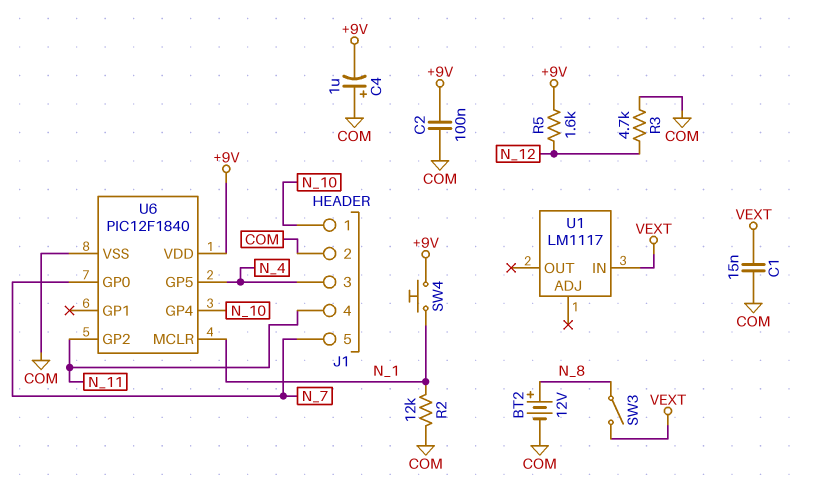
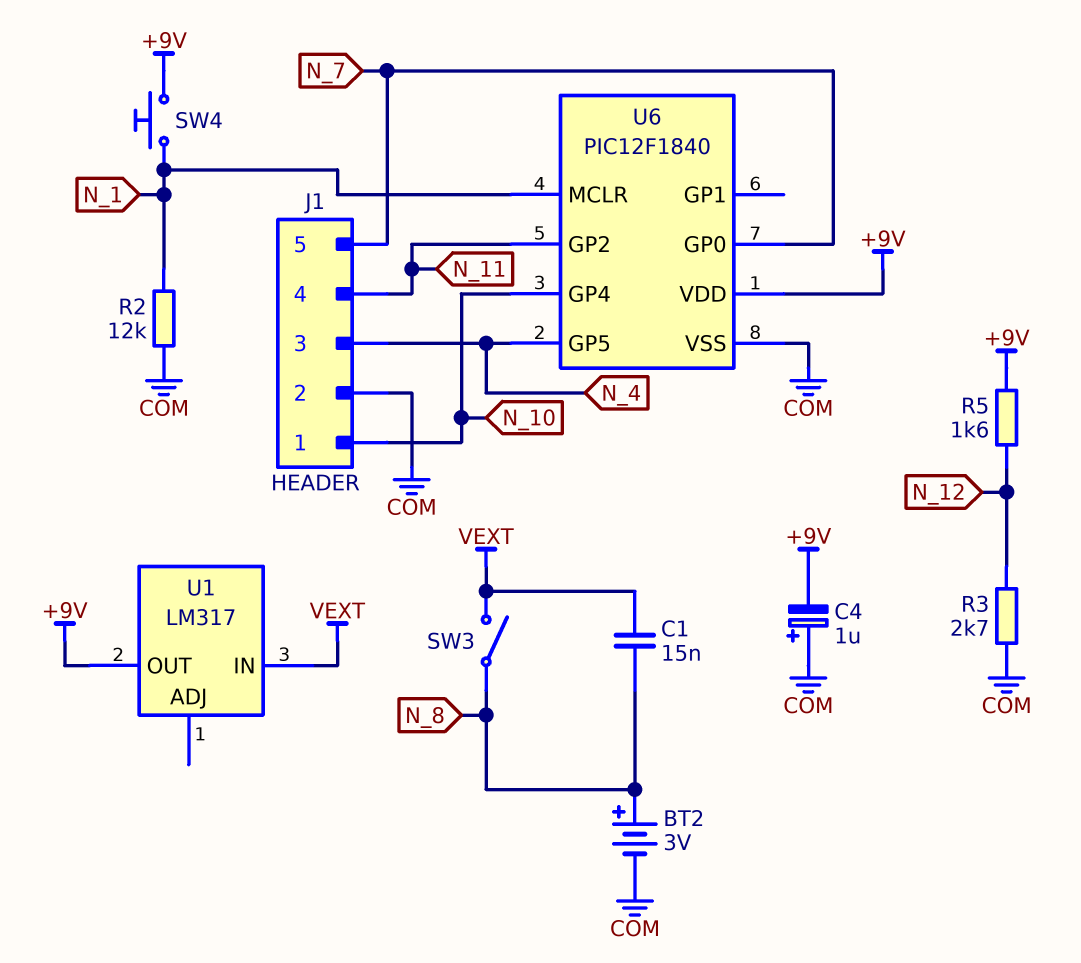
BT2: 12V (plus N_8, minus COM) -> 3V (plus N_8, minus COM)
C1: 15nF (COM, VEXT) -> 15nF (N_8, VEXT)
C2: 100nF (+9V, COM) -> none
R3: 4.7k (COM, N_12) -> 2.7k (COM, N_12)
U1: LM1117 -> LM317
U1 pin OUT: none -> +9V

